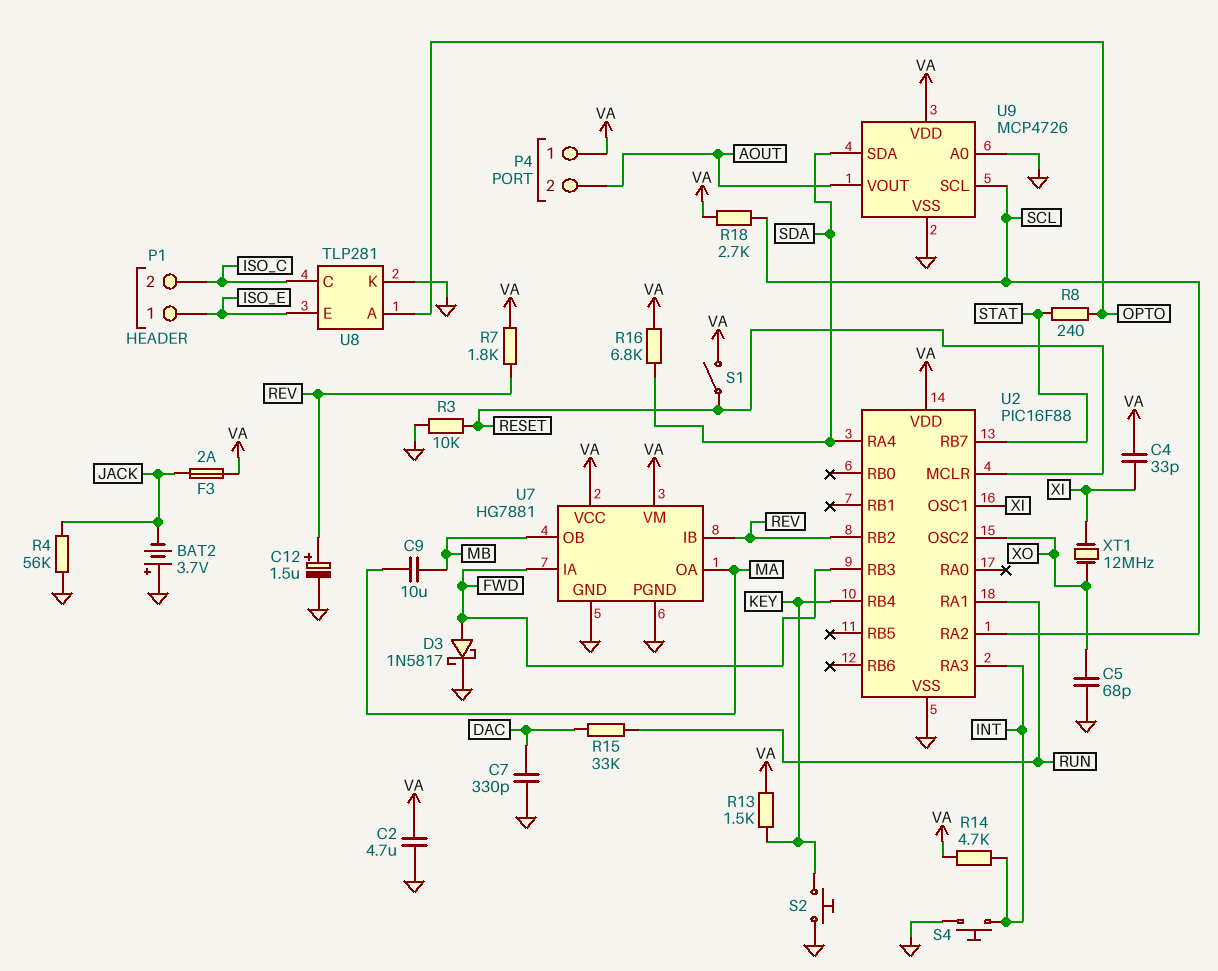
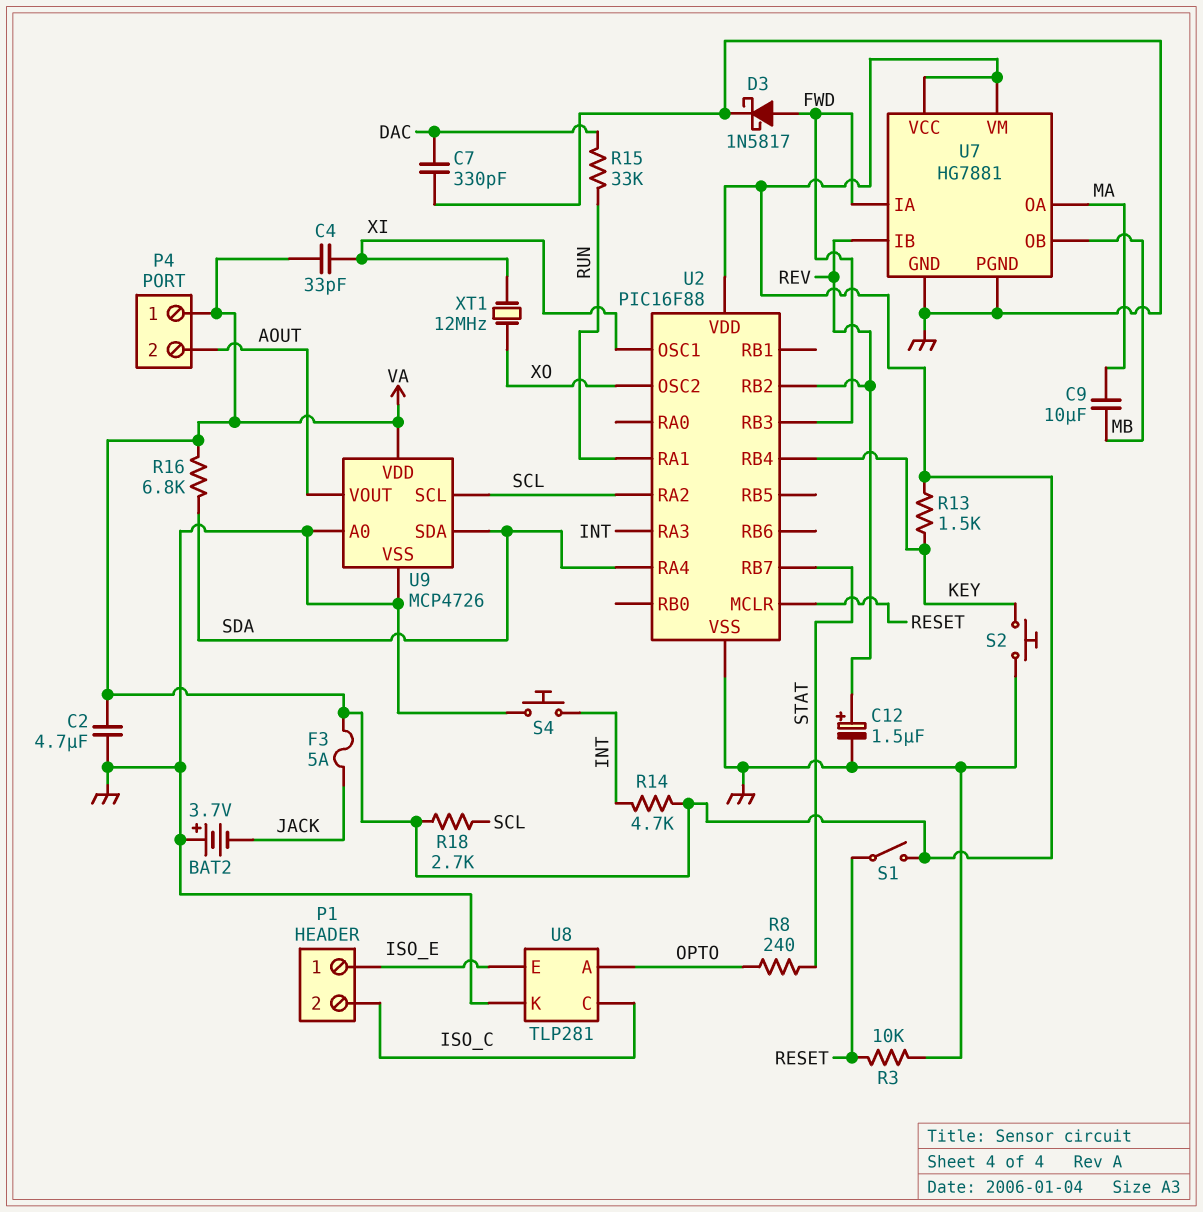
C5: 68pF (GND, XO) -> none
F3: 2A (JACK, VA) -> 5A (JACK, VA)
R4: 56k (GND, JACK) -> none
R7: 1.8k (REV, VA) -> none

